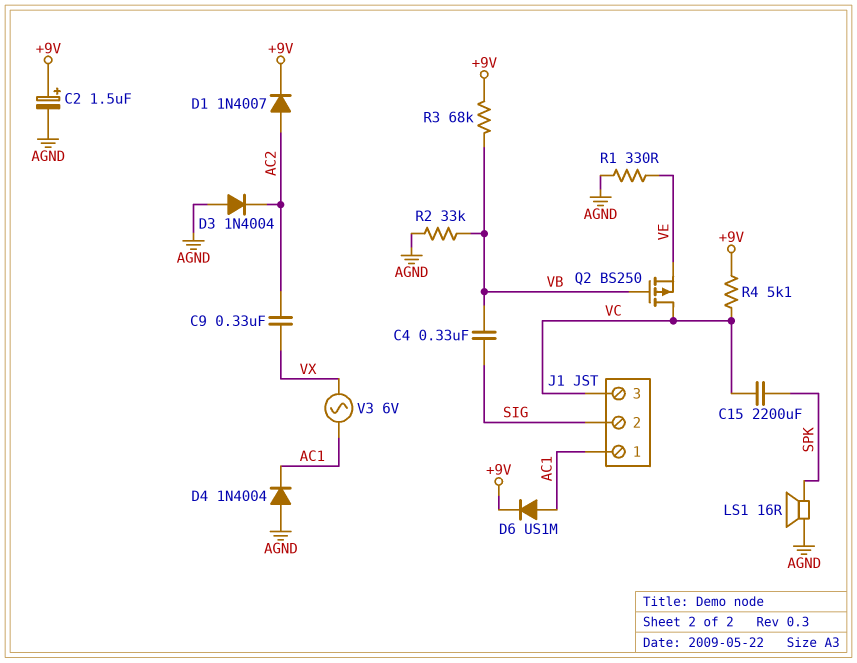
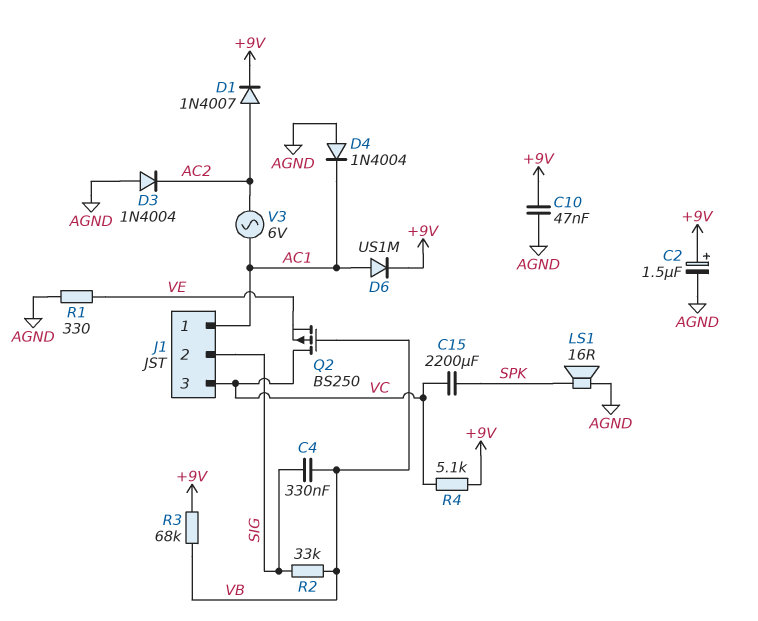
C9: 330nF (AC2, VX) -> none
C10: none -> 47nF (+9V, AGND)
R2: 33k (AGND, VB) -> 33k (SIG, VB)
V3: AC 6V (AC1, VX) -> AC 6V (AC1, AC2)

